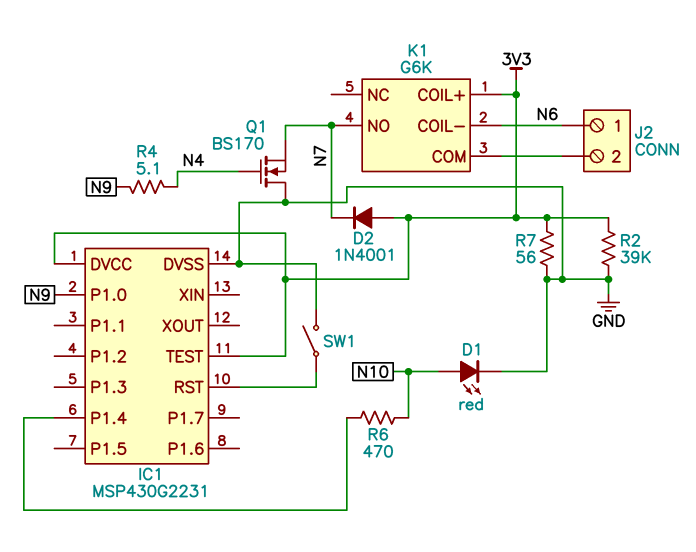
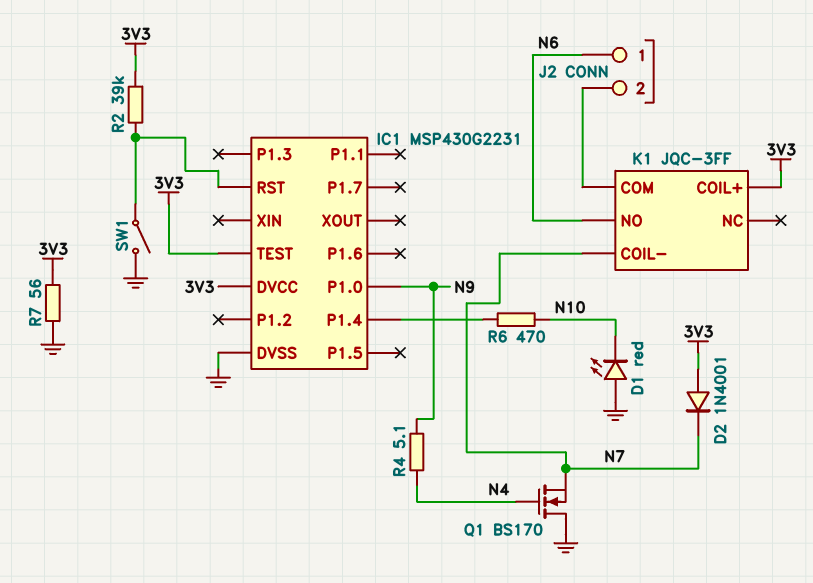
D1: LED red (A N10, K GND) -> LED red (A GND, K N10)
K1: G6K -> JQC-3FF
K1 pin COIL-: N6 -> N7
K1 pin NO: N7 -> N6
R2: 39k (3V3, GND) -> 39k (3V3, IC1/RST)

